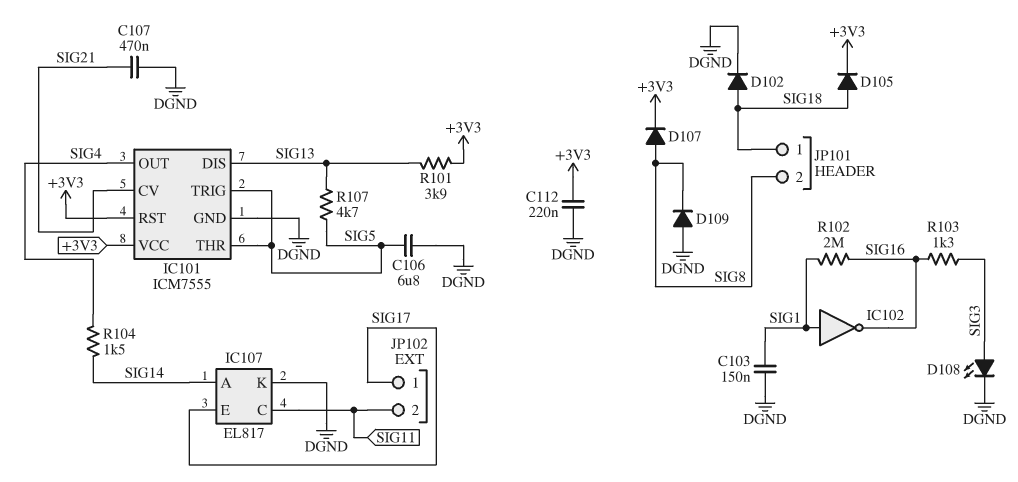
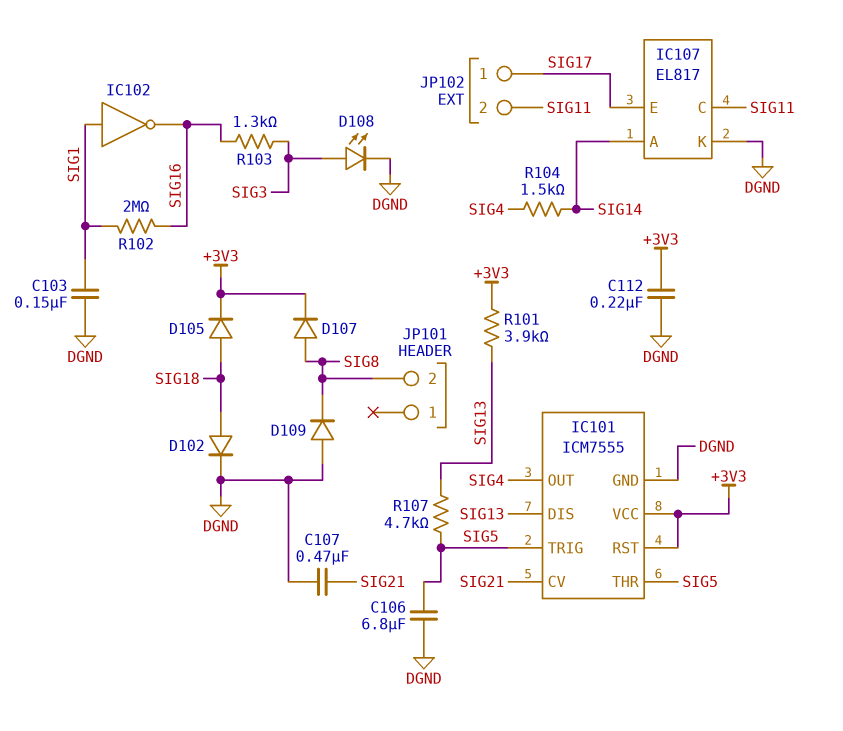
JP101 pin 1: SIG18 -> none

